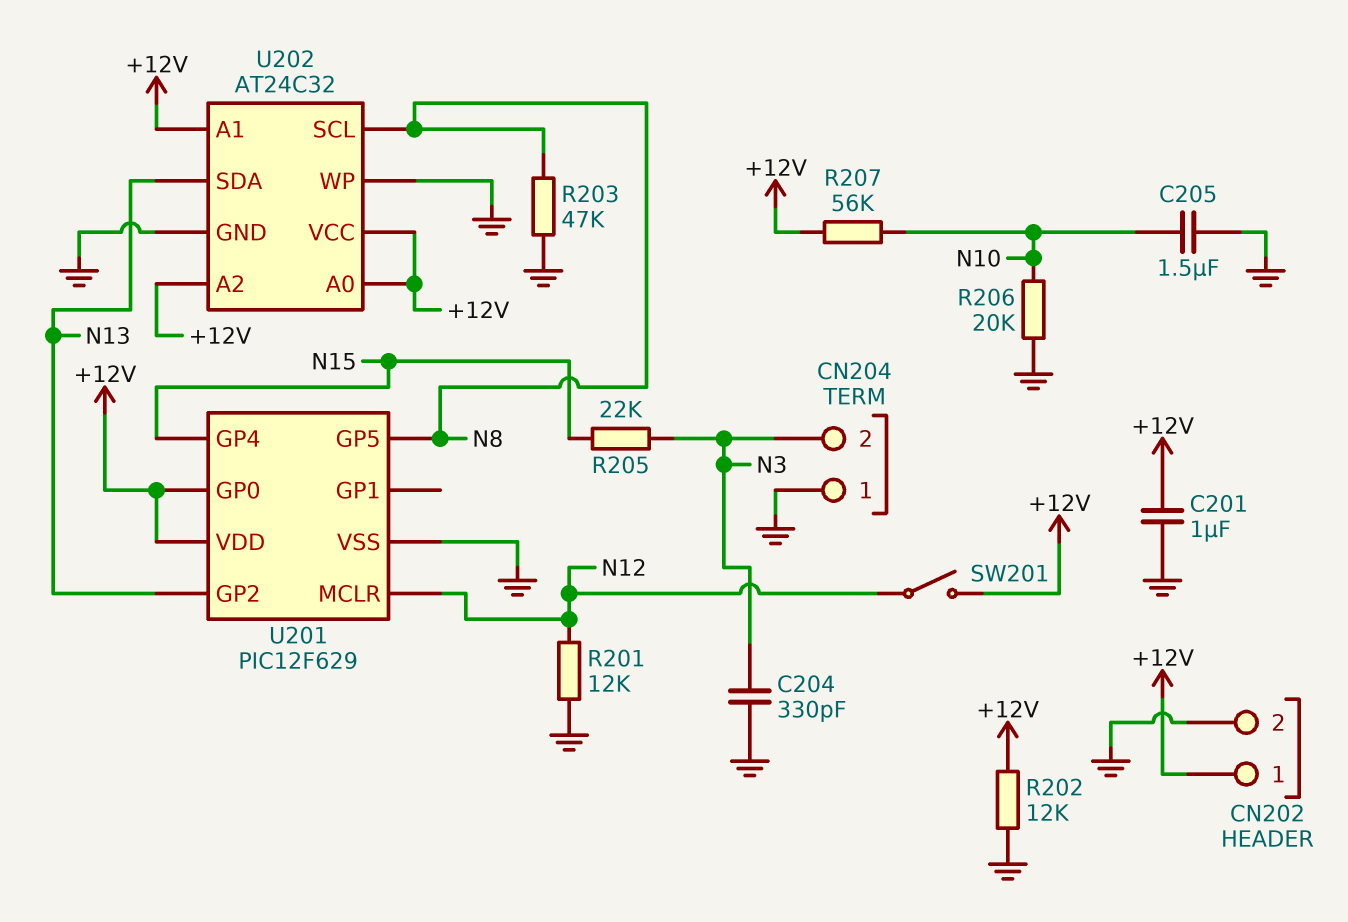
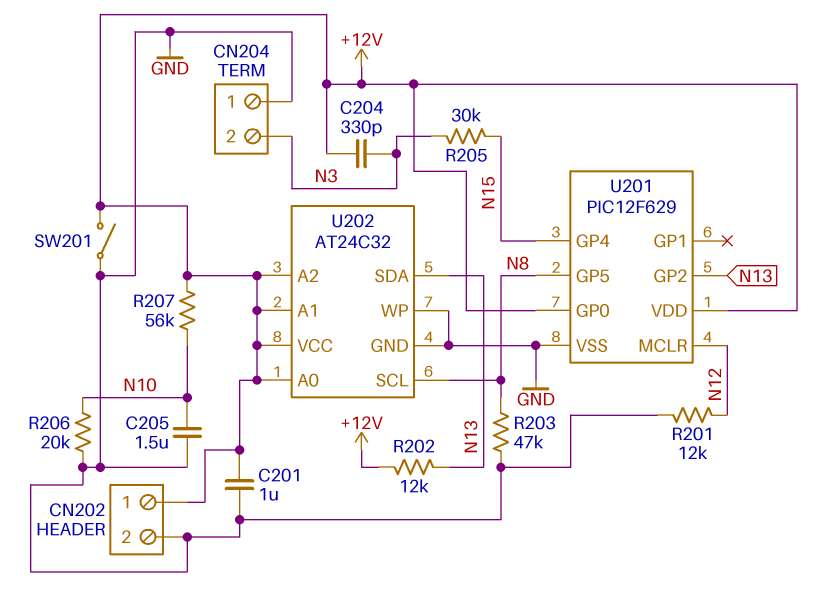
C204: 330pF (GND, N3) -> 330pF (+12V, N3)
R202: 12k (+12V, GND) -> 12k (+12V, N13)
R205: 22k (N3, N15) -> 30k (N3, N15)
SW201: switch (+12V, N12) -> switch (+12V, GND)

